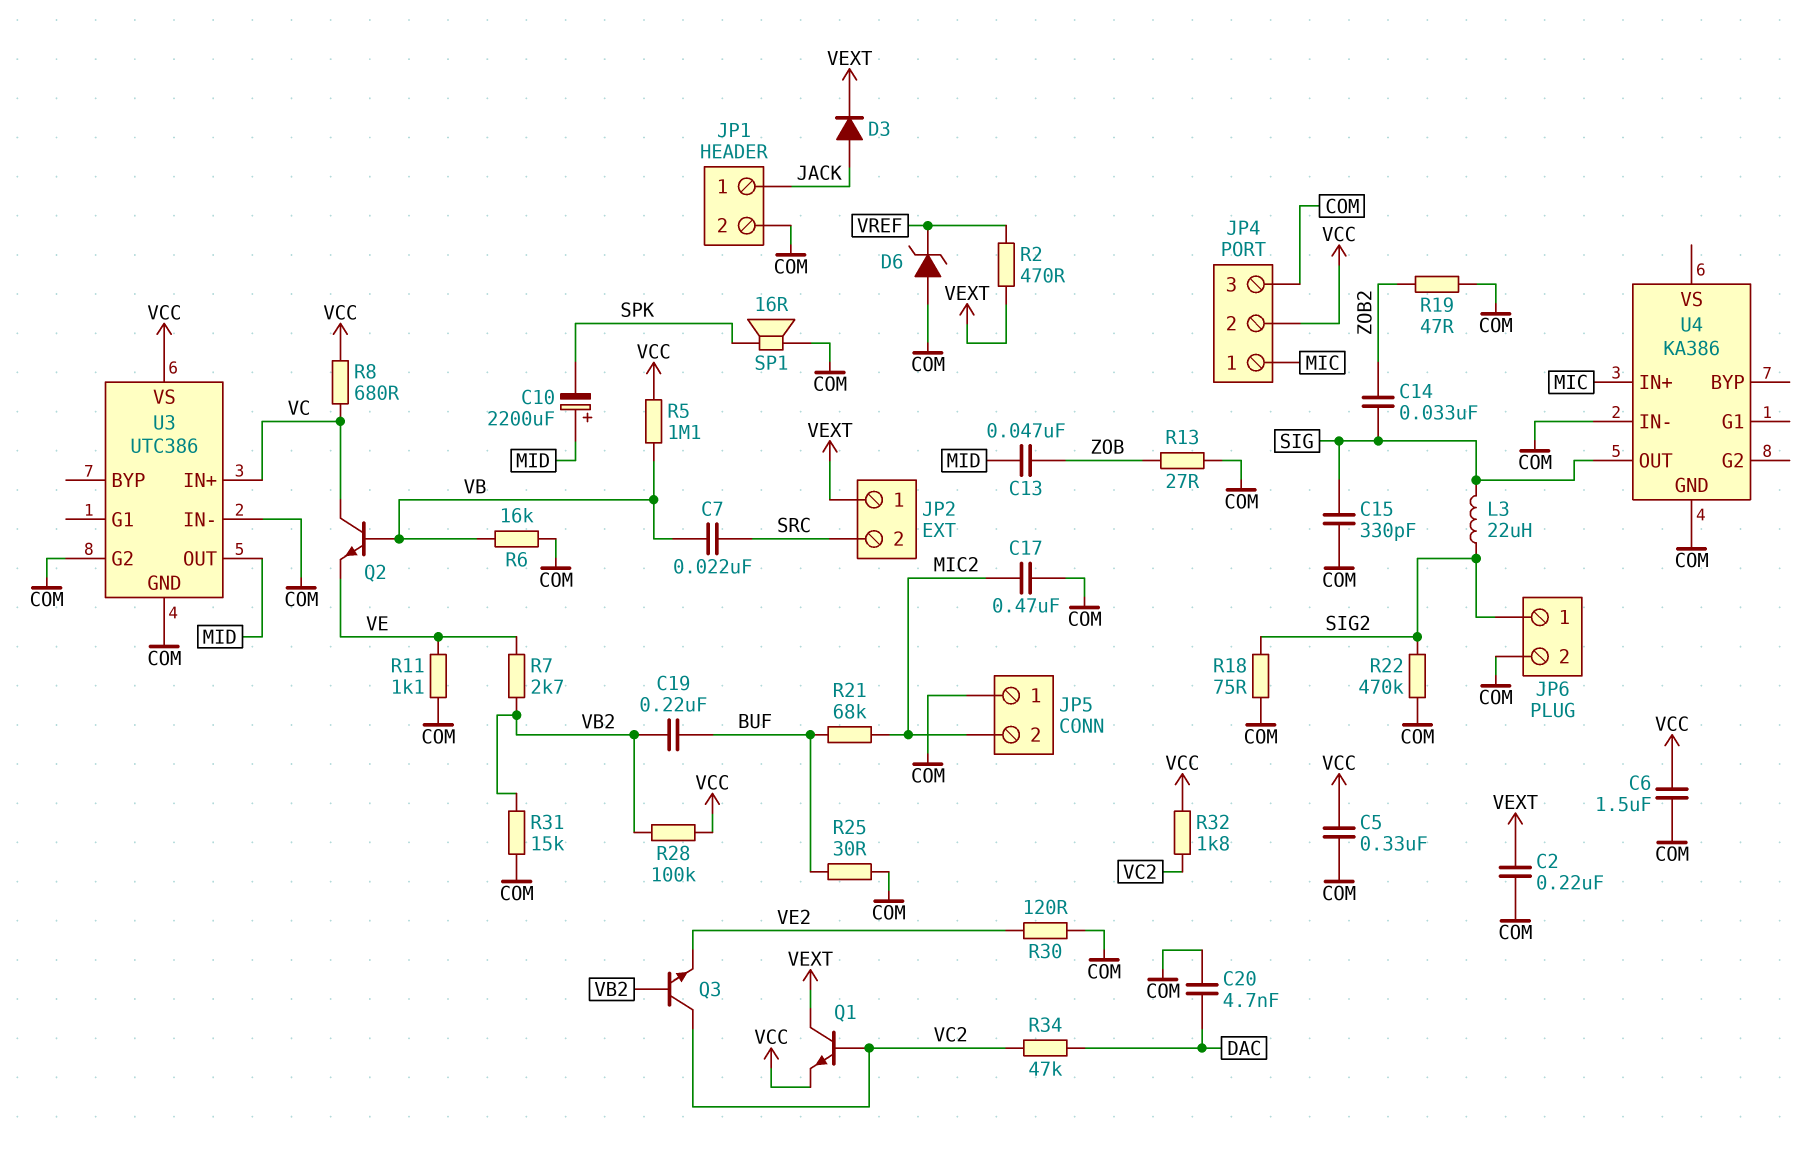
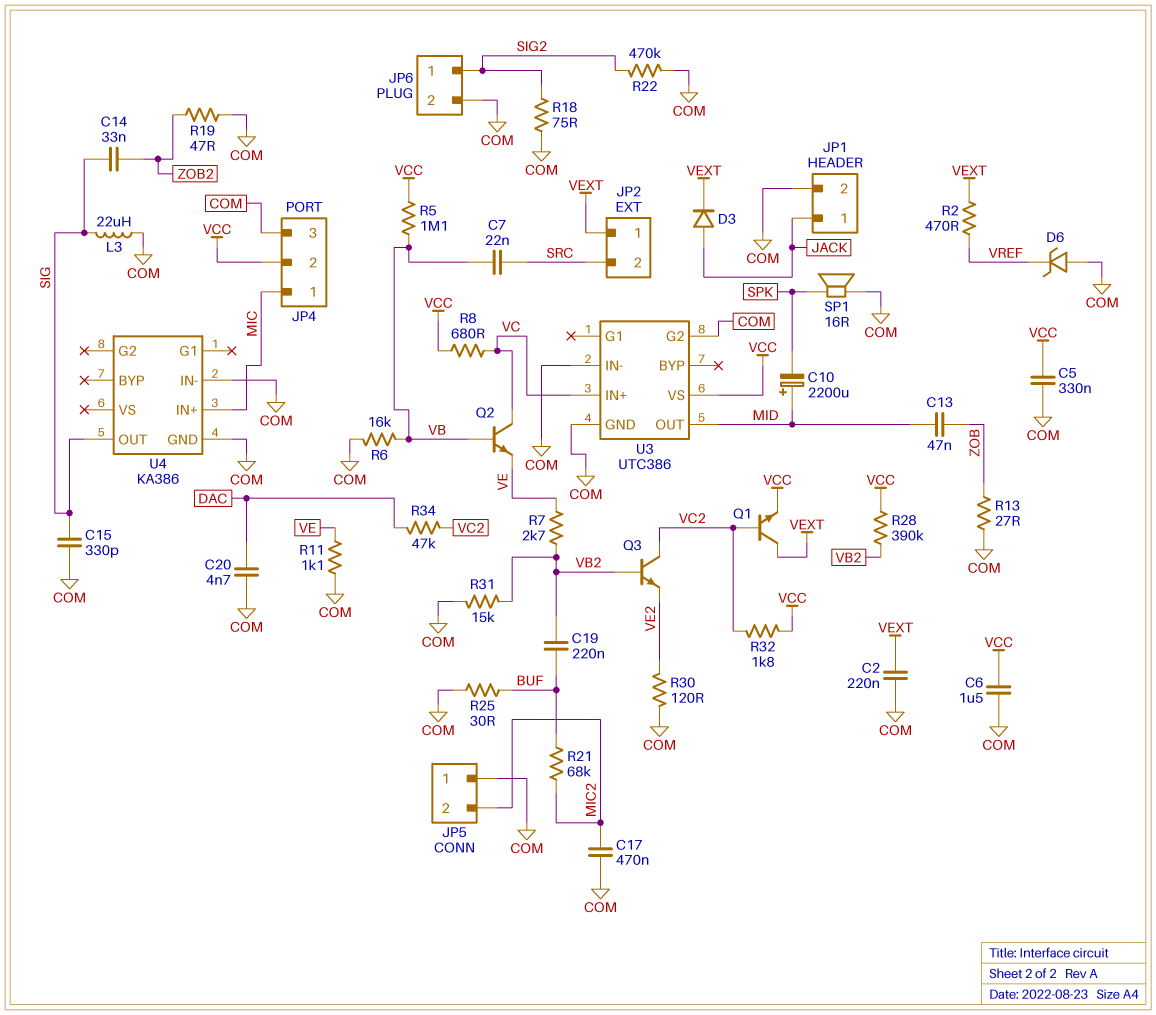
L3: 22uH (SIG, SIG2) -> 22uH (COM, SIG)
R28: 100k (VB2, VCC) -> 390k (VB2, VCC)

